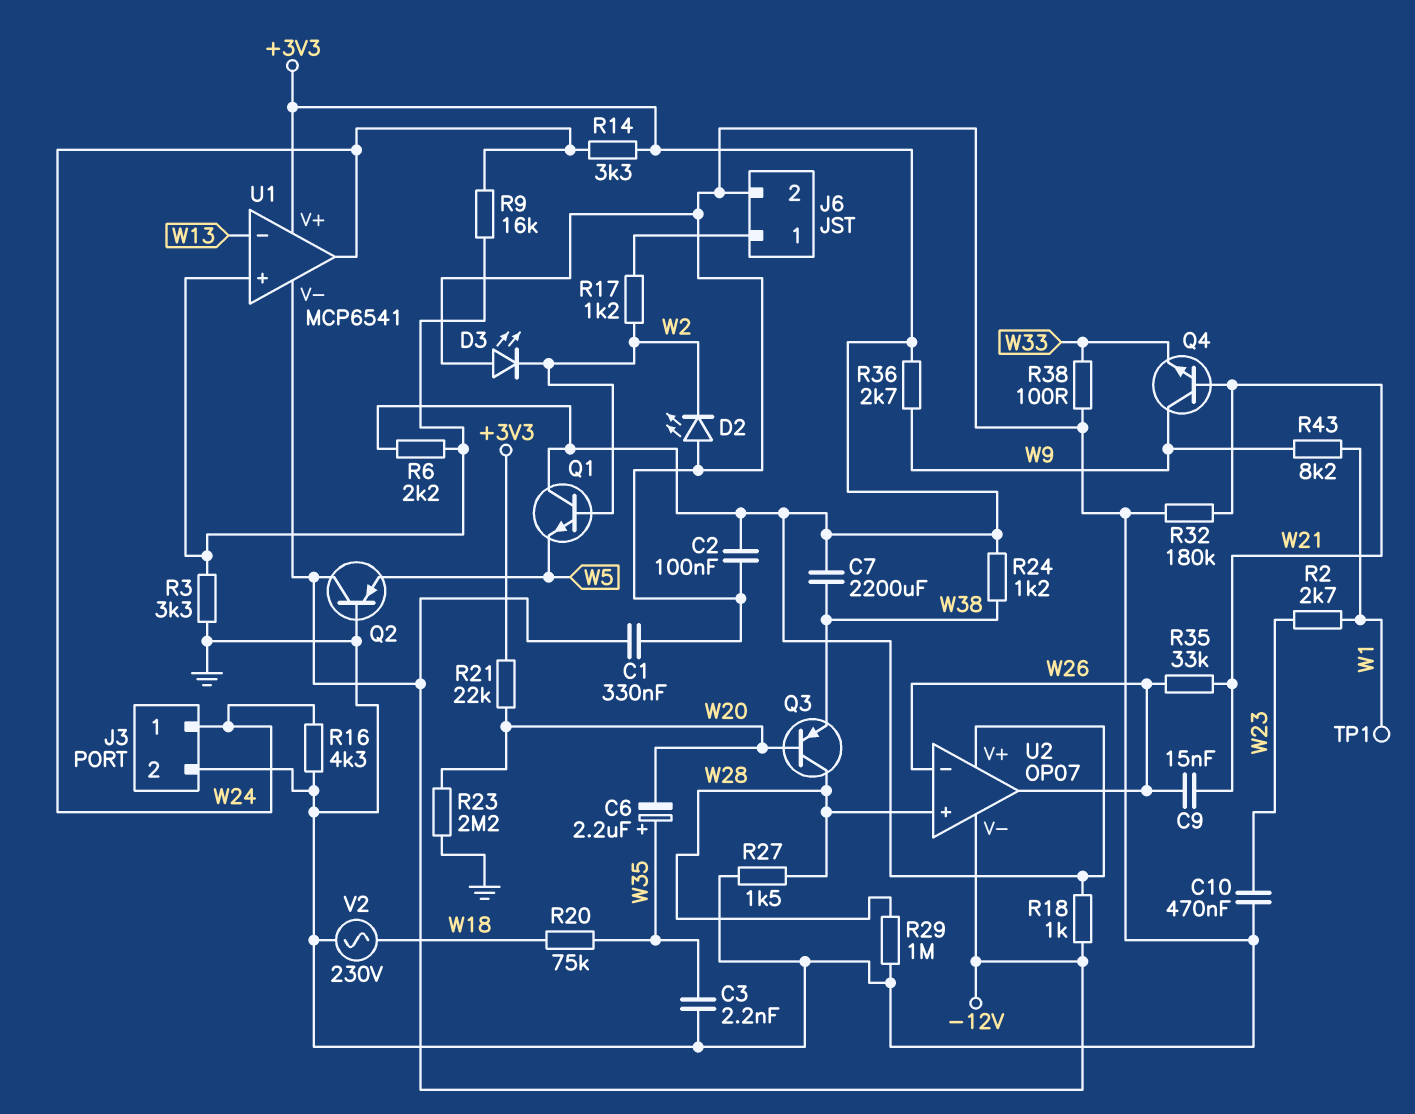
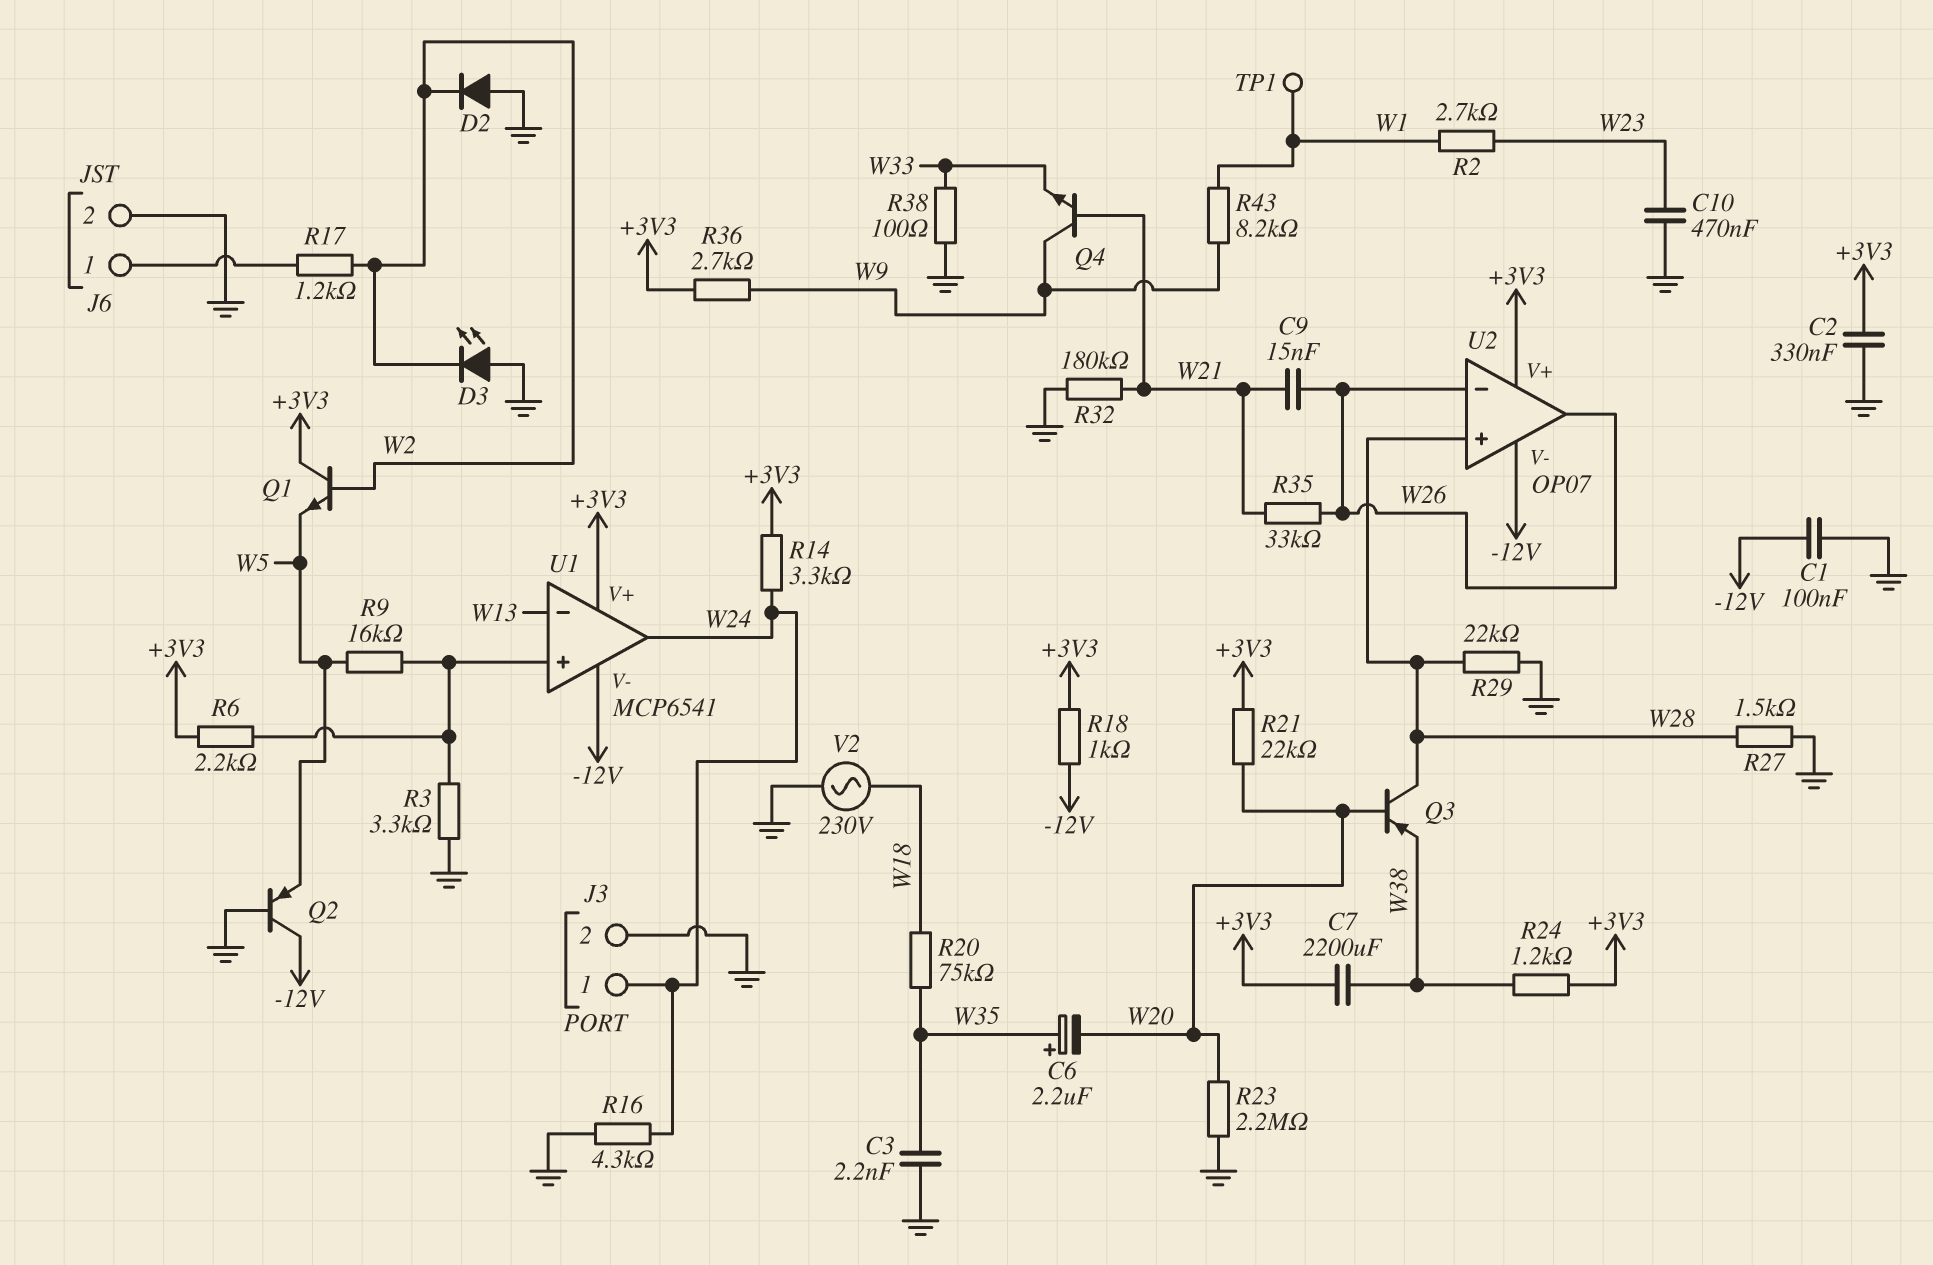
C1: 330nF (-12V, GND) -> 100nF (-12V, GND)
C2: 100nF (+3V3, GND) -> 330nF (+3V3, GND)
D2: LED (A GND, K W2) -> diode (A GND, K W2)
R9: 16k (U1/in+, W24) -> 16k (U1/in+, W5)
R29: 1M (GND, W28) -> 22k (GND, W28)

